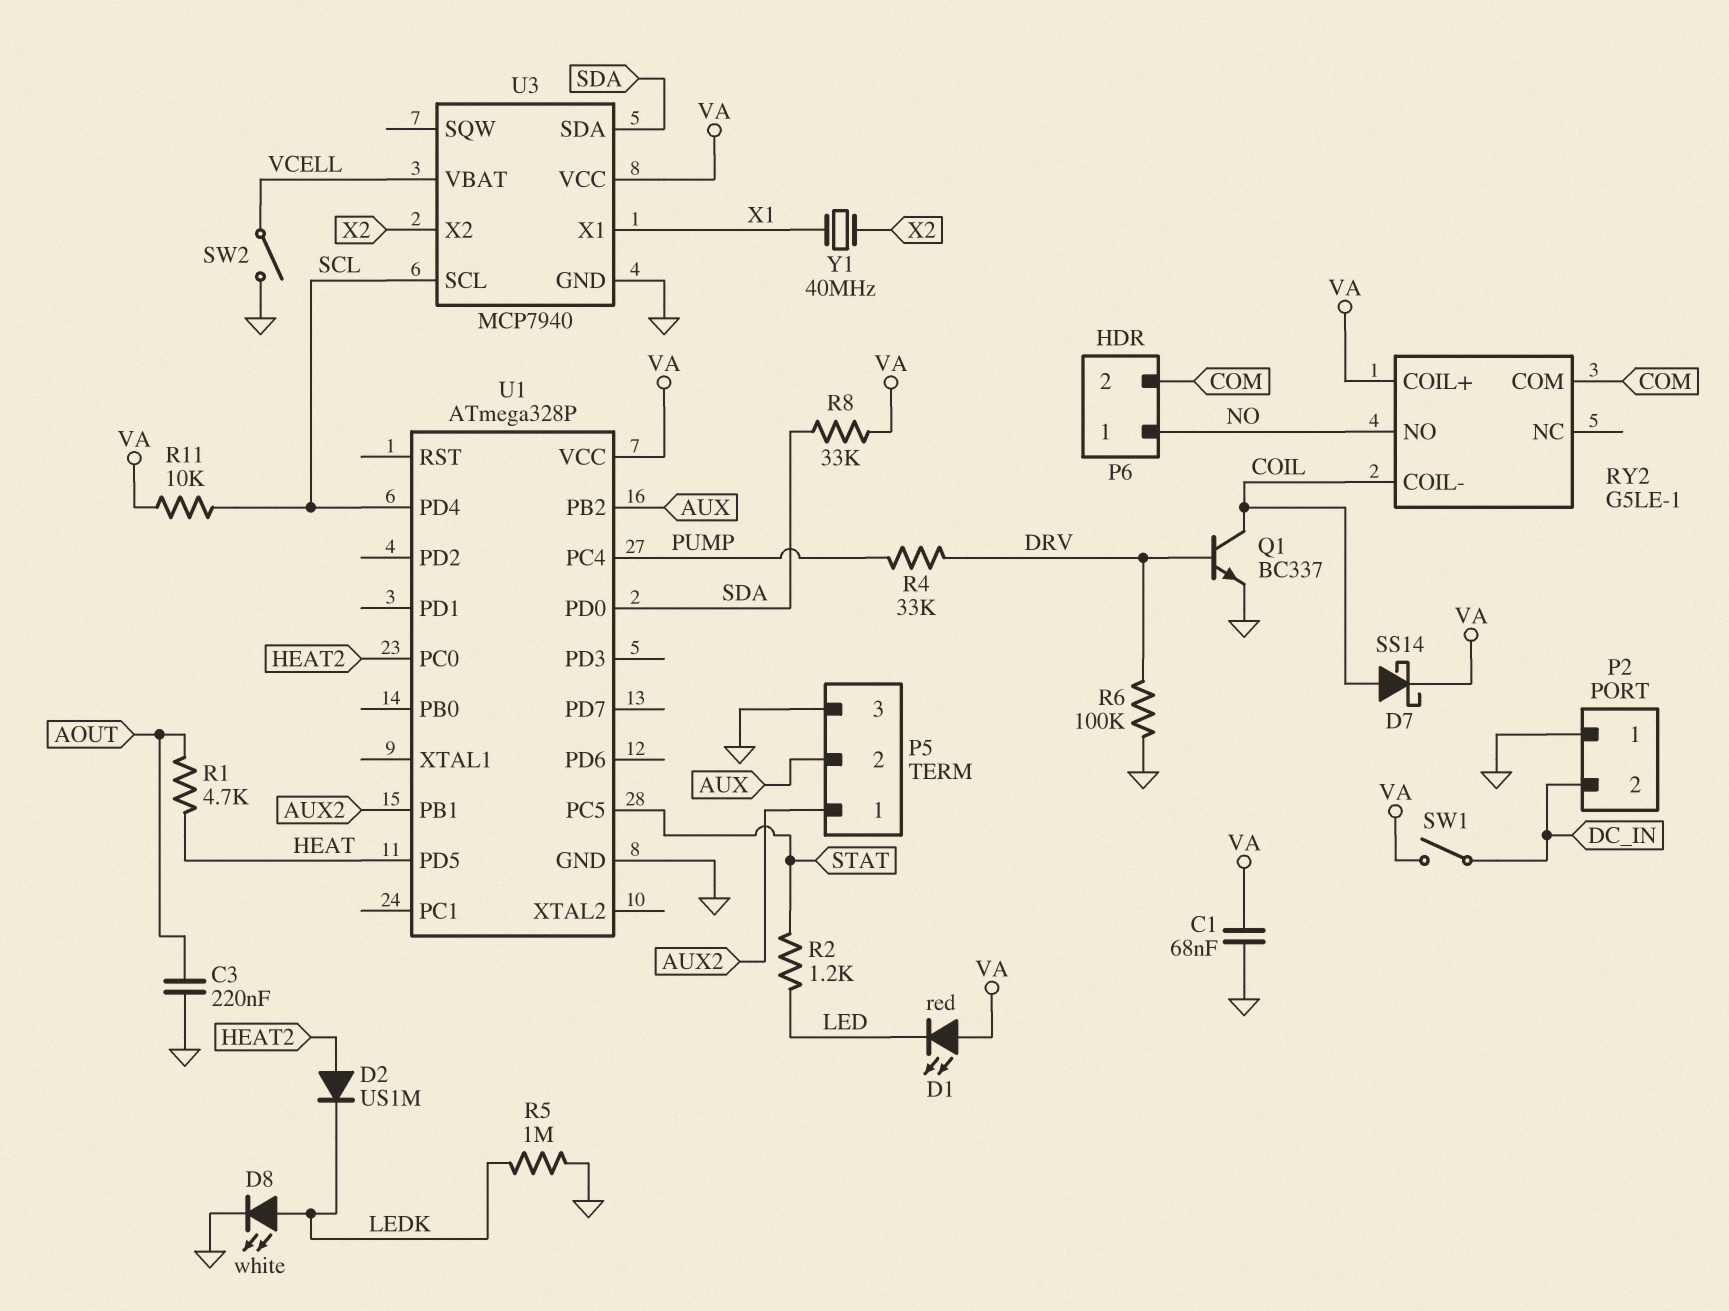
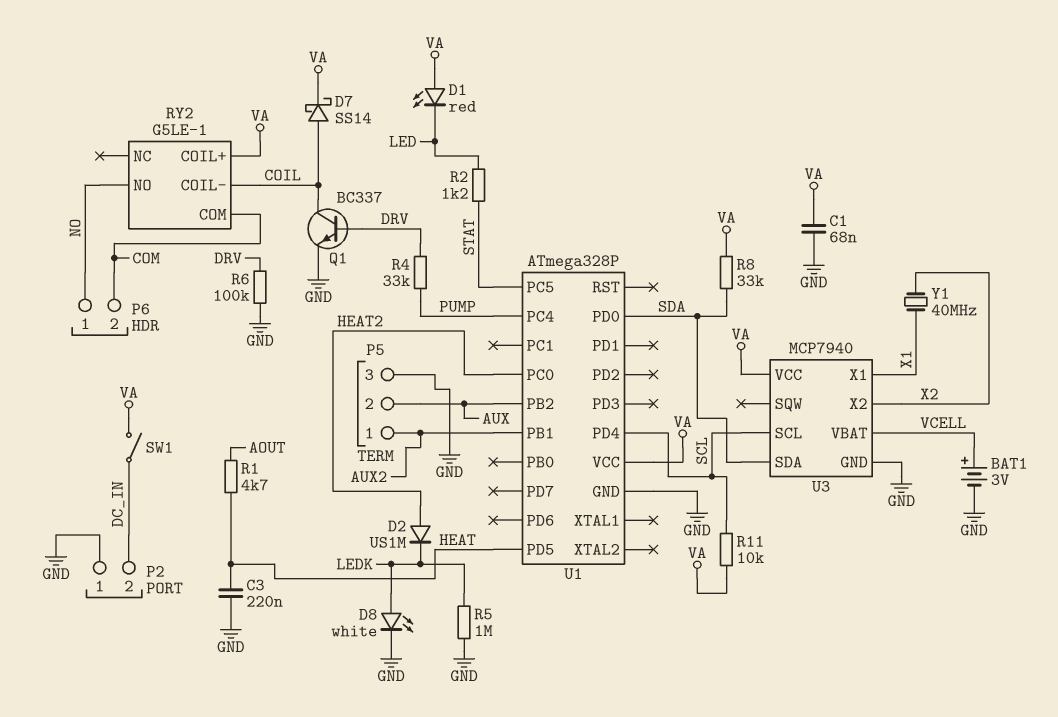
BAT1: none -> 3V (plus VCELL, minus GND)
C3: 220nF (AOUT, GND) -> 220nF (GND, HEAT)
SW2: switch (GND, VCELL) -> none

